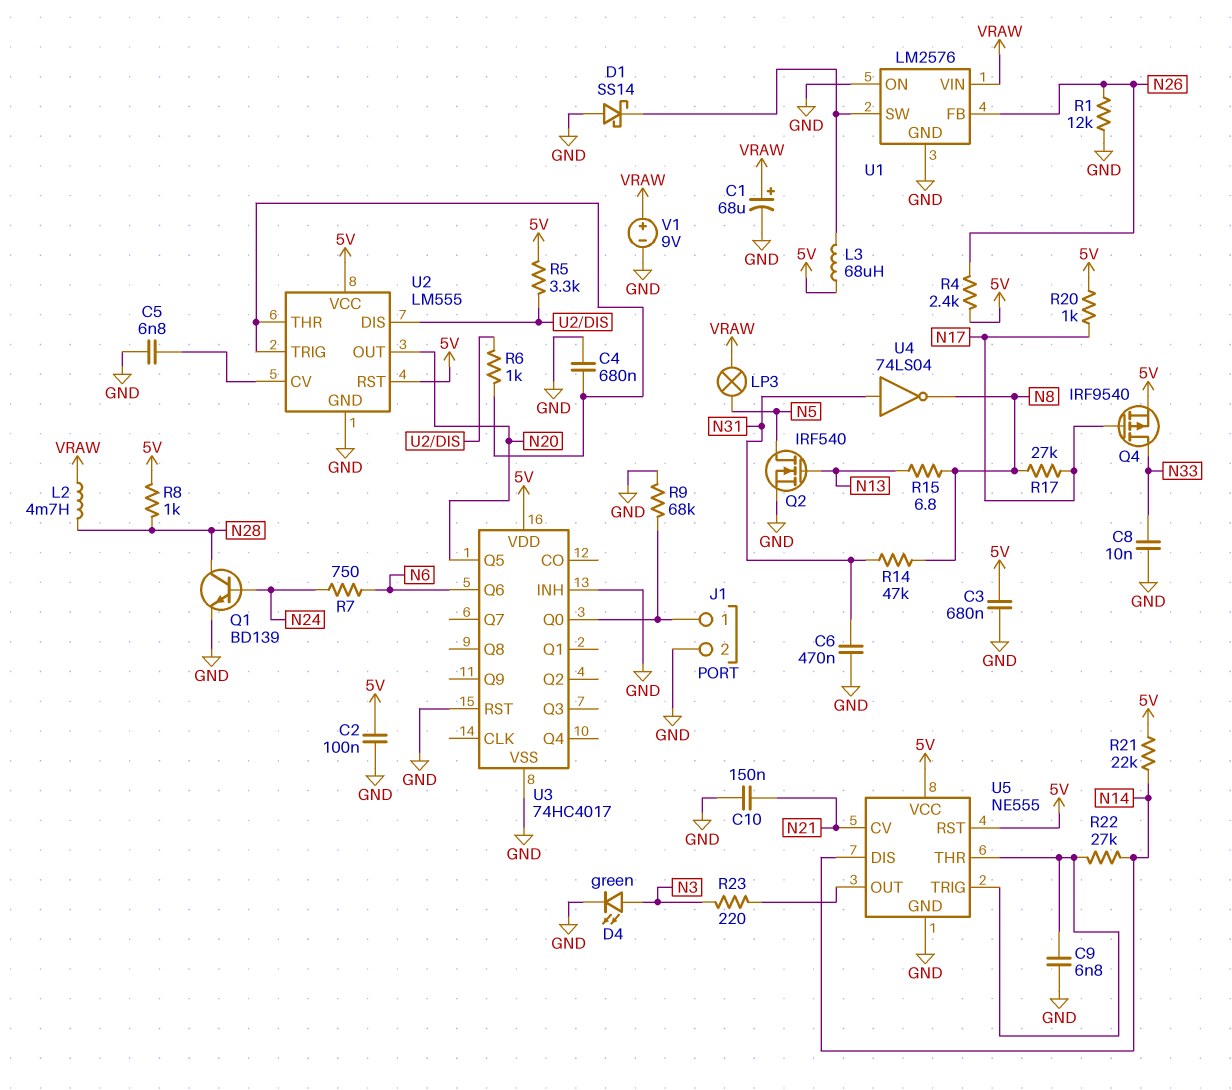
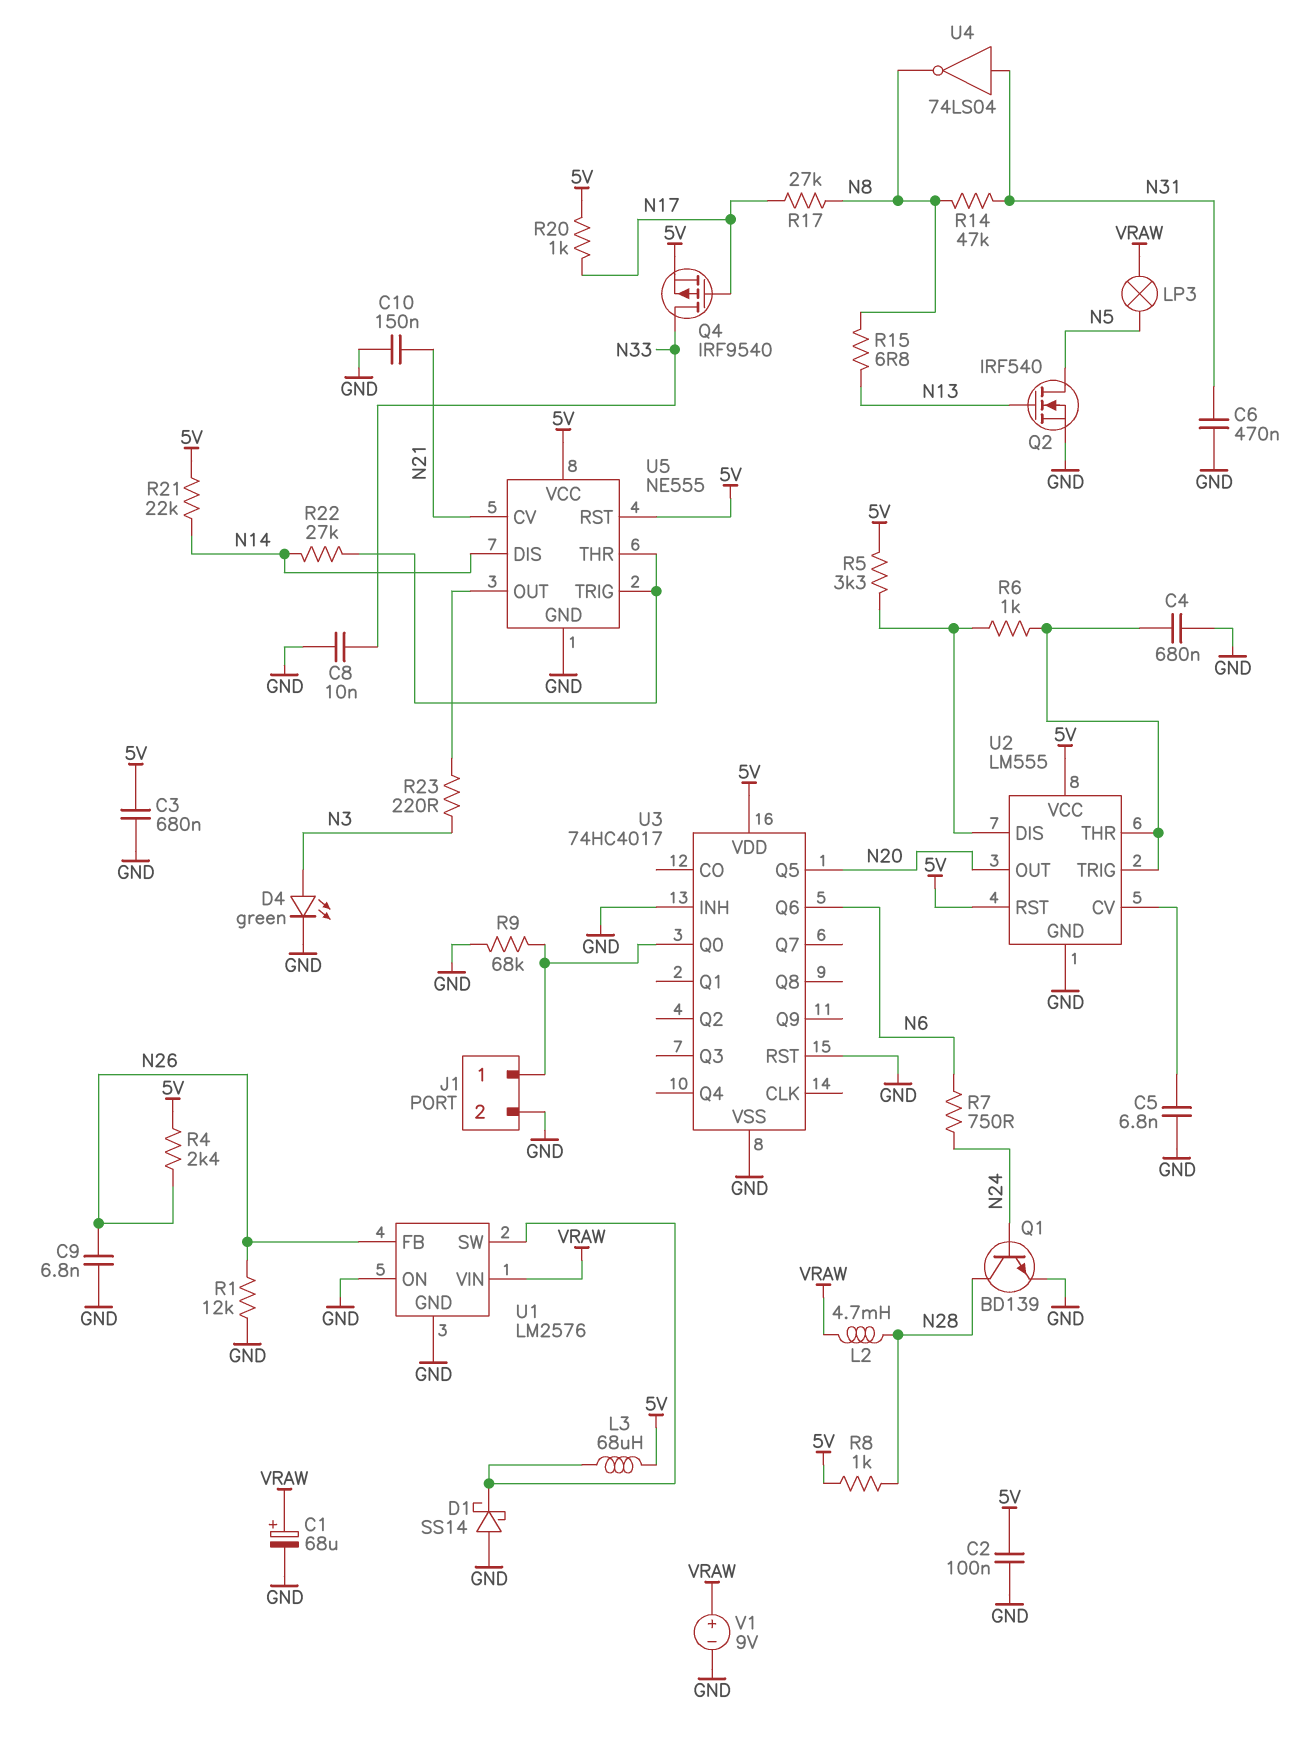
C9: 6.8nF (GND, U5/THR) -> 6.8nF (GND, N26)

